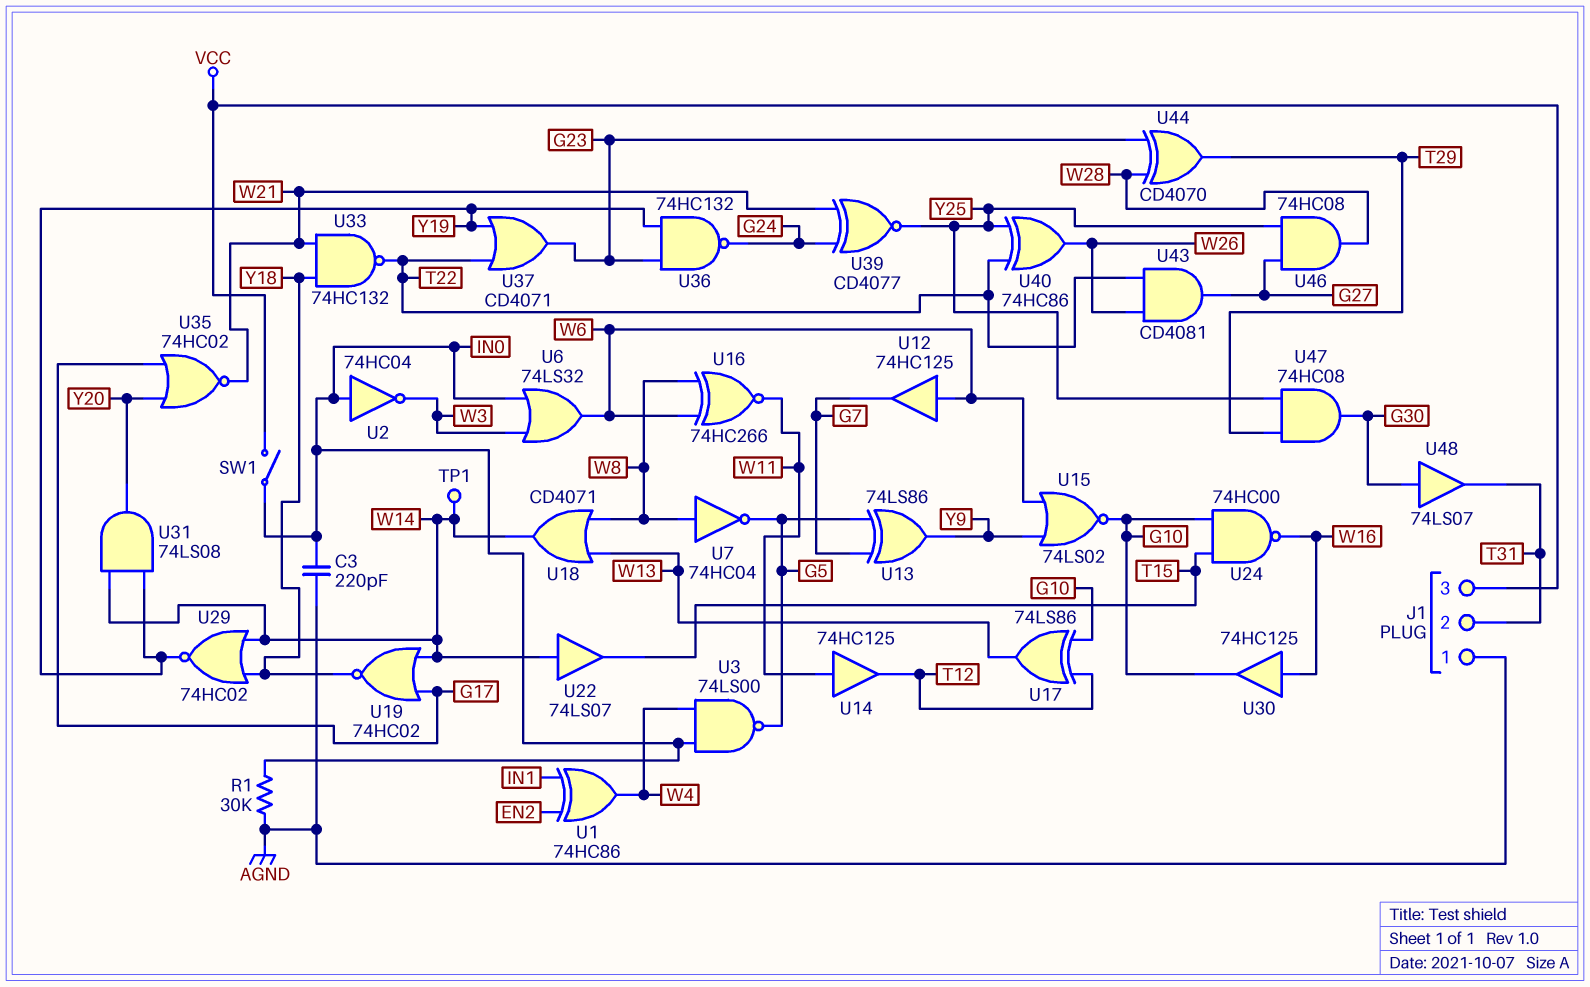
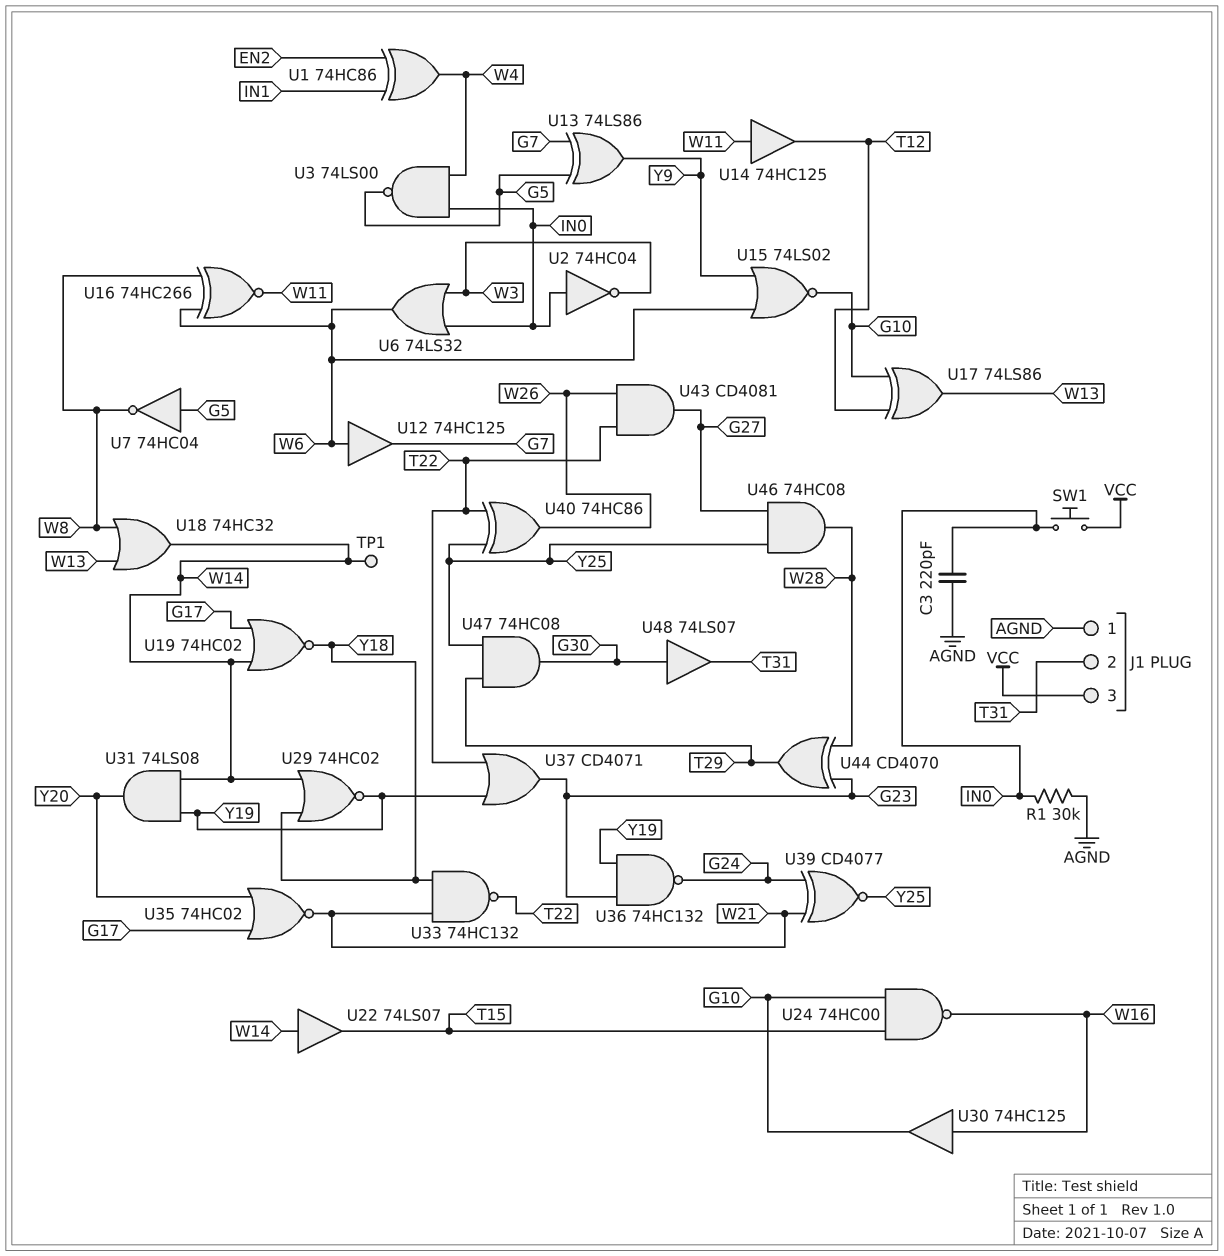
SW1: switch (IN0, VCC) -> button (IN0, VCC)
U7: NOT 74HC04 (in W8, out G5) -> NOT 74HC04 (in G5, out W8)
U18: OR CD4071 (in W8, in W13, out W14) -> OR 74HC32 (in W8, in W13, out W14)

